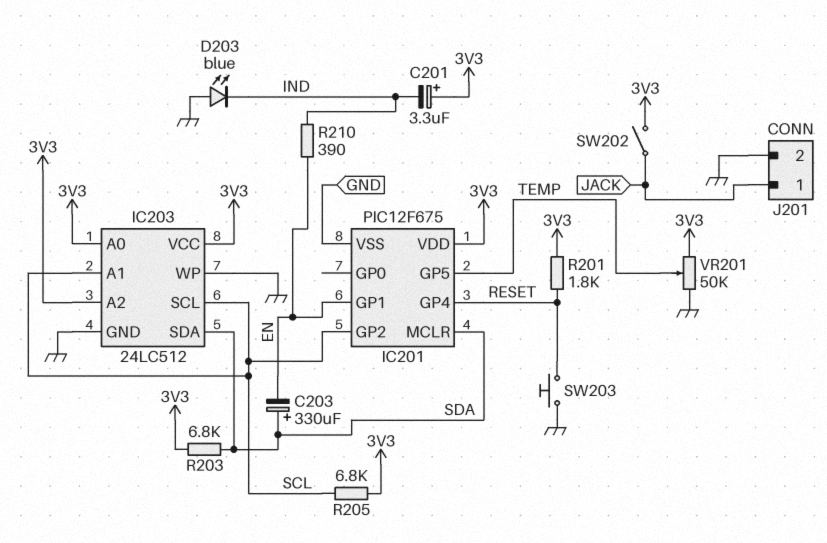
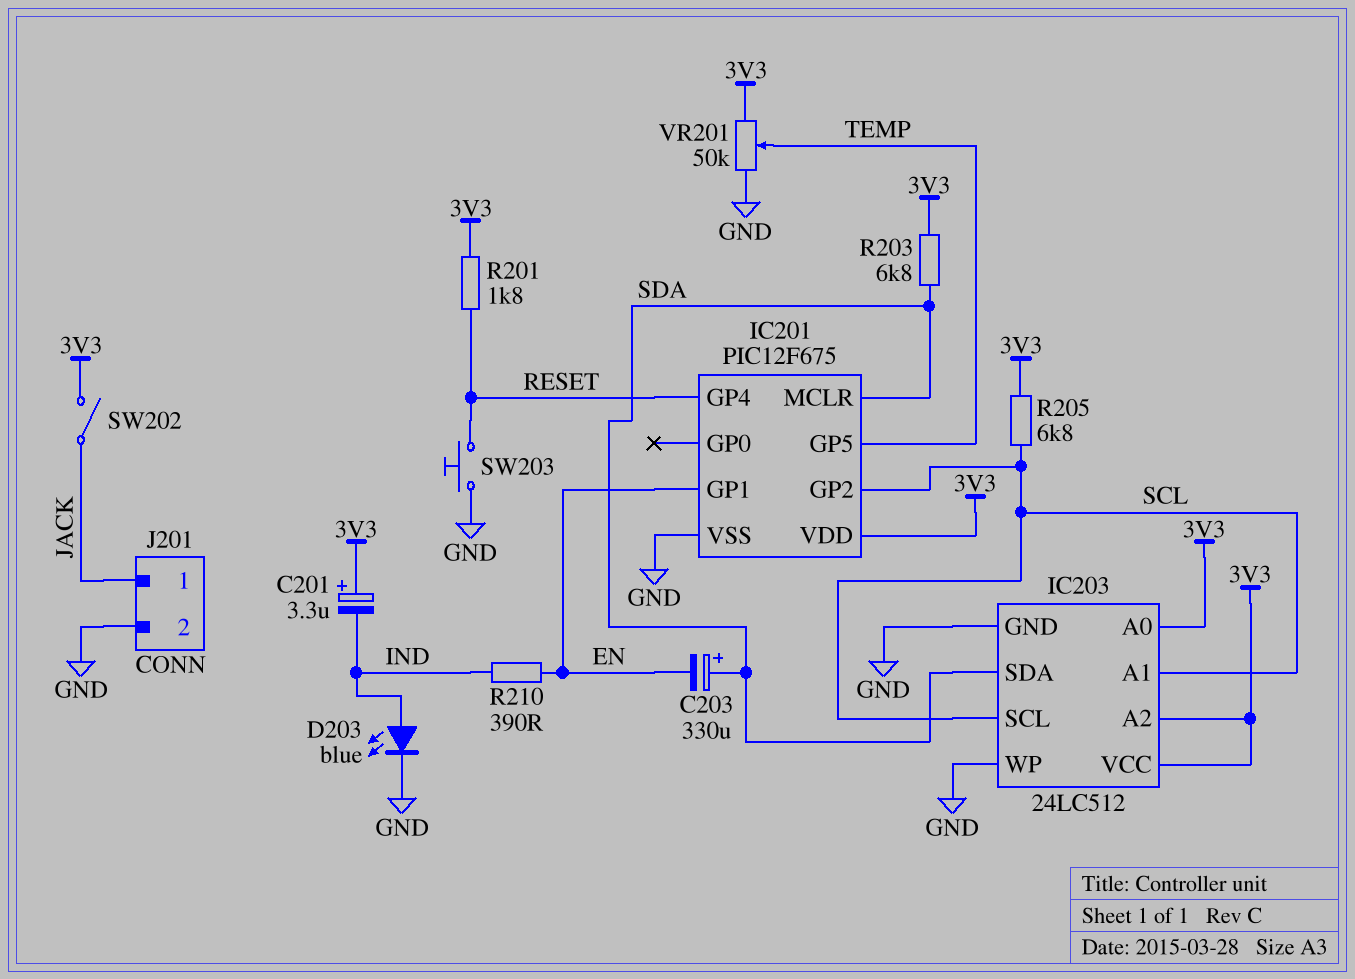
D203: LED blue (A GND, K IND) -> LED blue (A IND, K GND)

